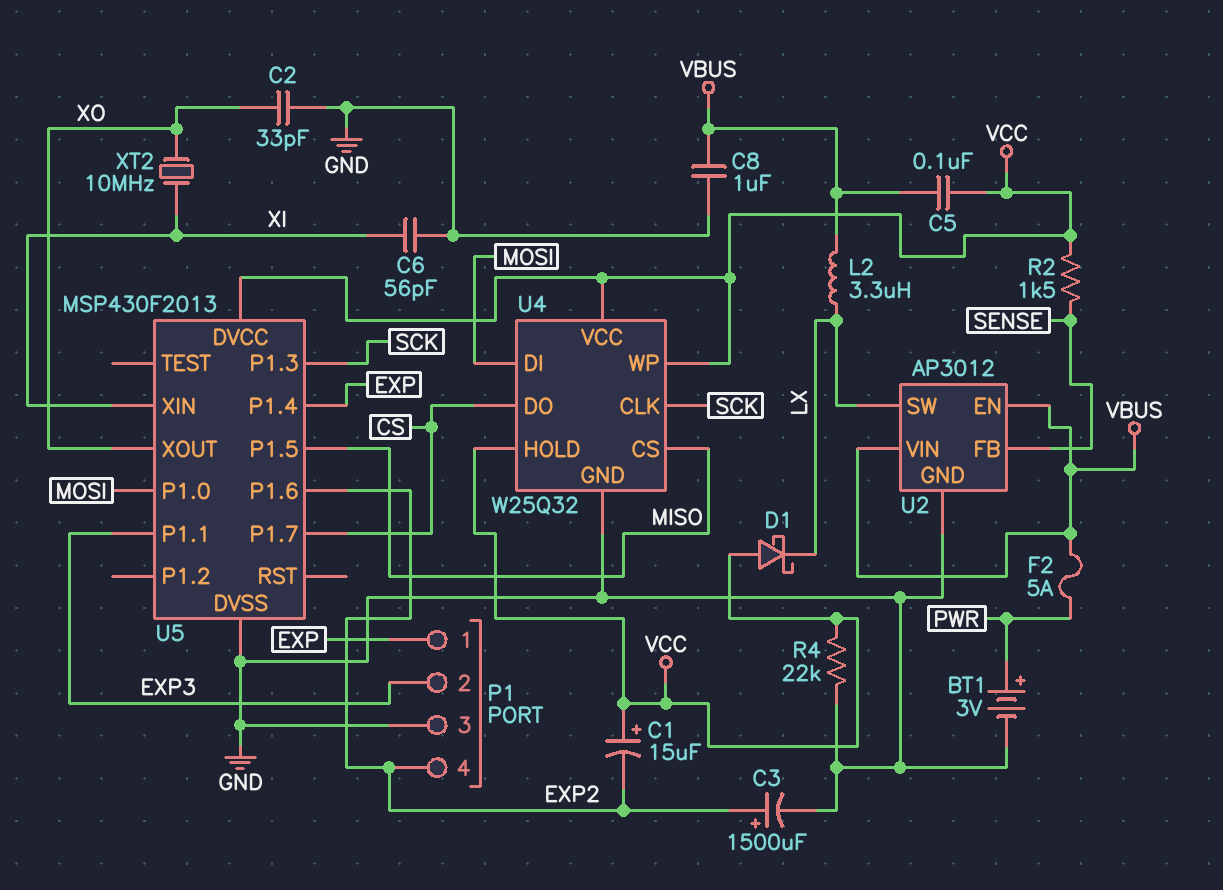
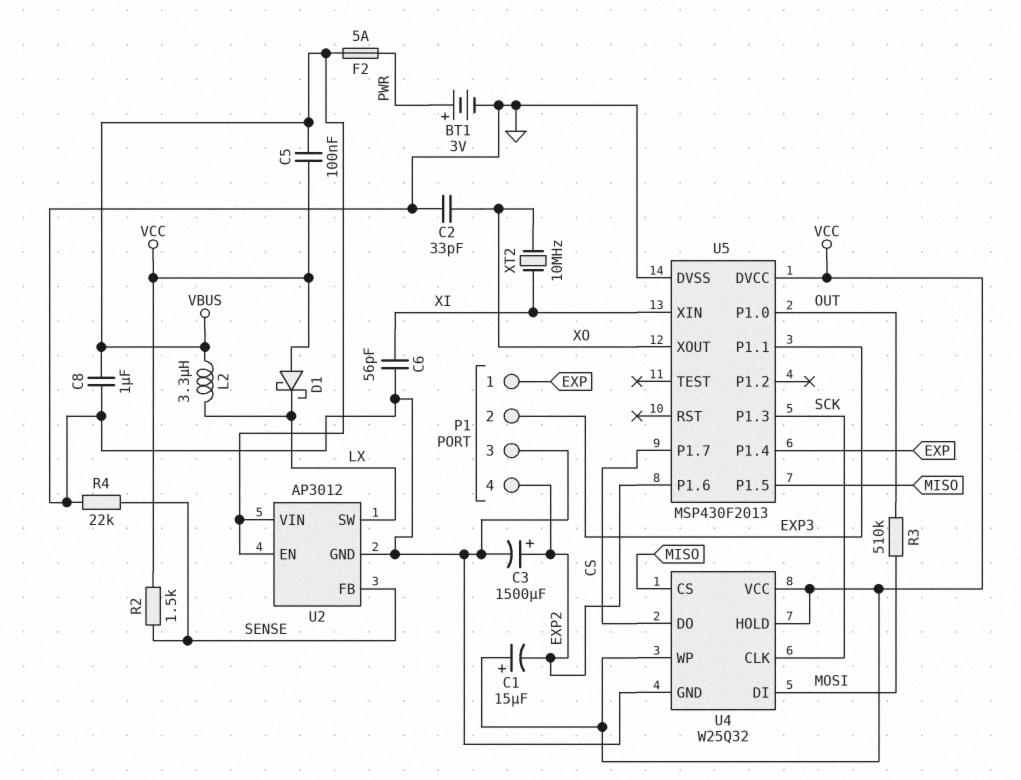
R3: none -> 510k (MOSI, OUT)
R4: 22k (GND, VCC) -> 22k (GND, SENSE)
U5 pin P1.0: MOSI -> OUT

